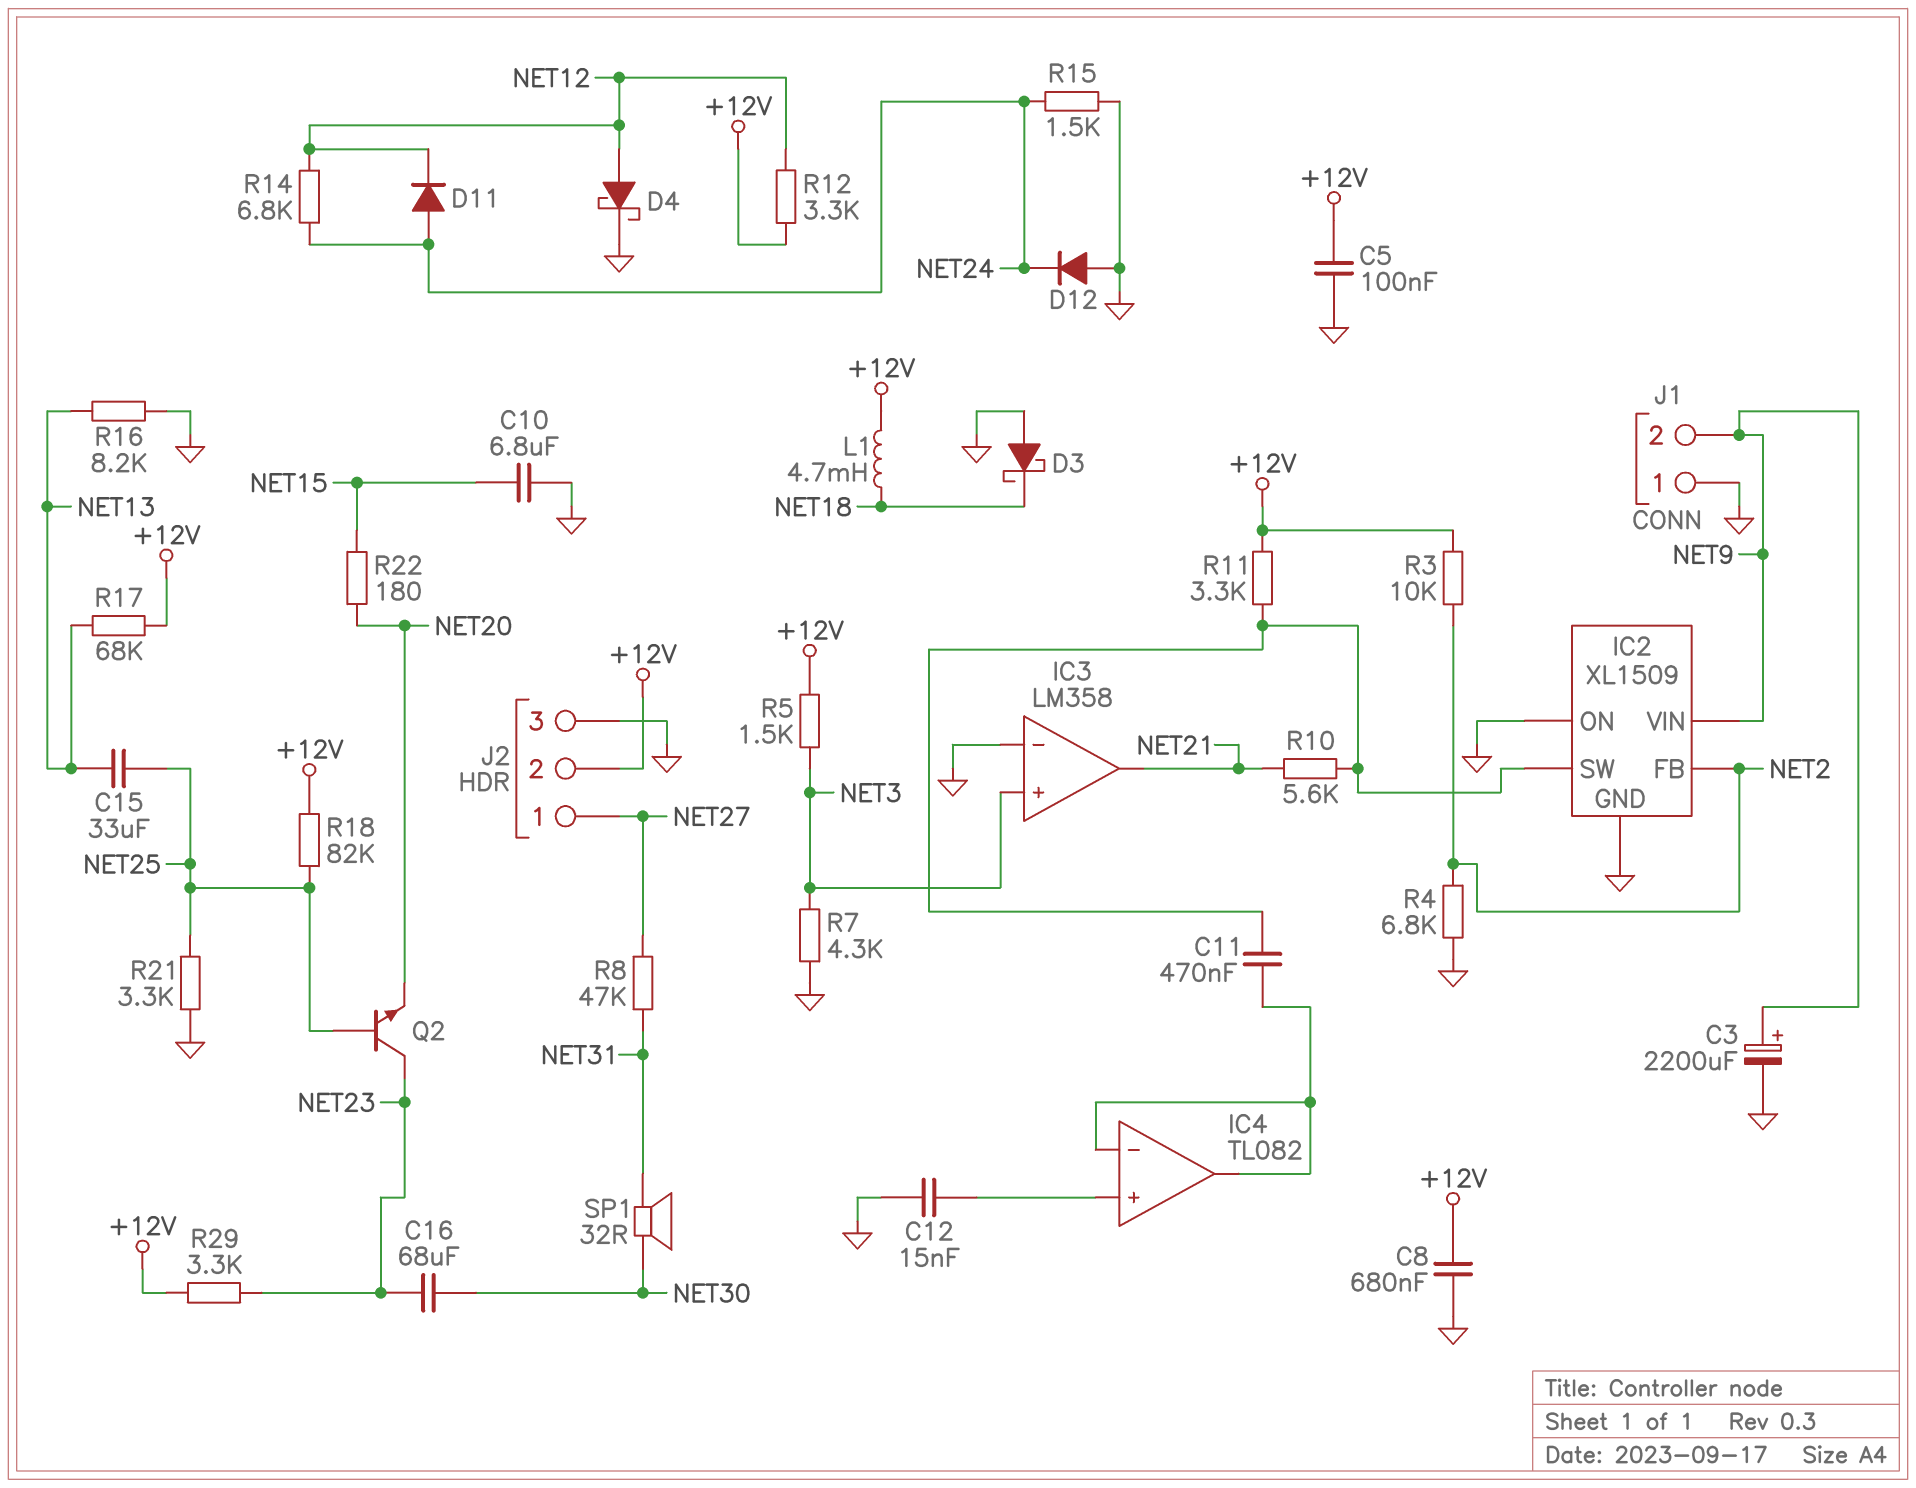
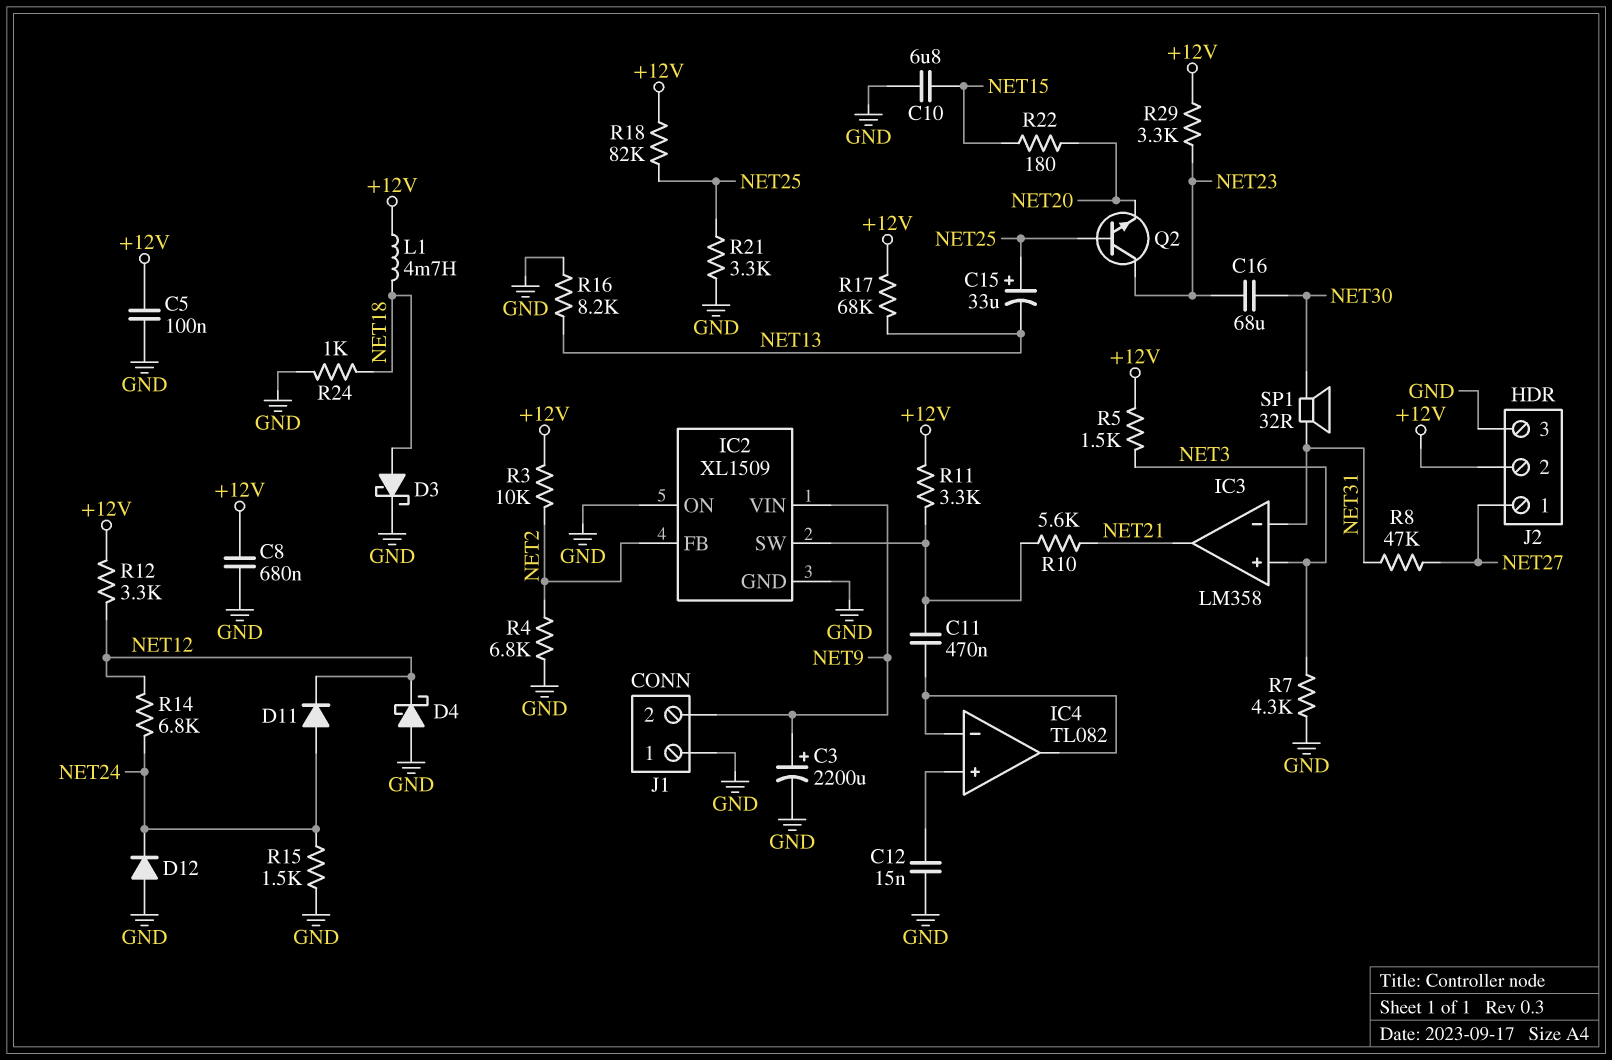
C15: 33uF (NET13, NET25) -> 33uF (plus NET25, minus NET13)
D3: schottky (A GND, K NET18) -> schottky (A NET18, K GND)
D4: schottky (A NET12, K GND) -> schottky (A GND, K NET12)
IC3 pin in-: GND -> NET31
R24: none -> 1k (GND, NET18)

